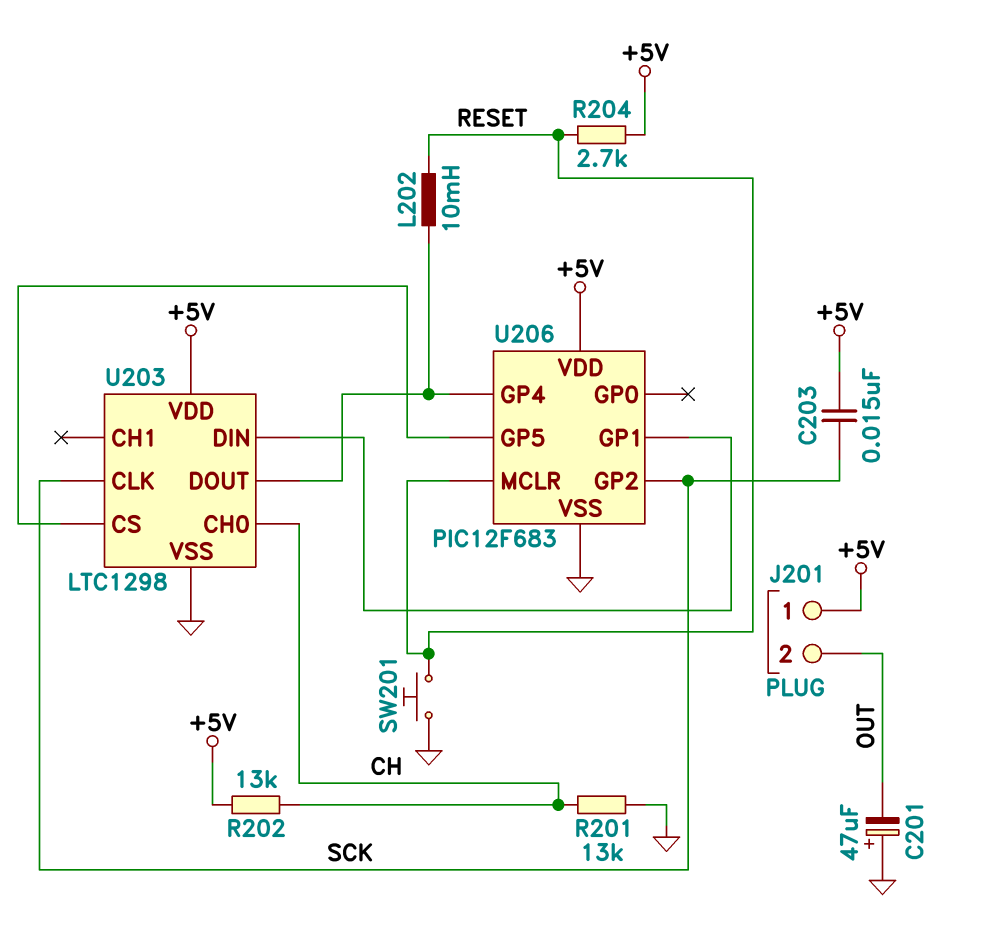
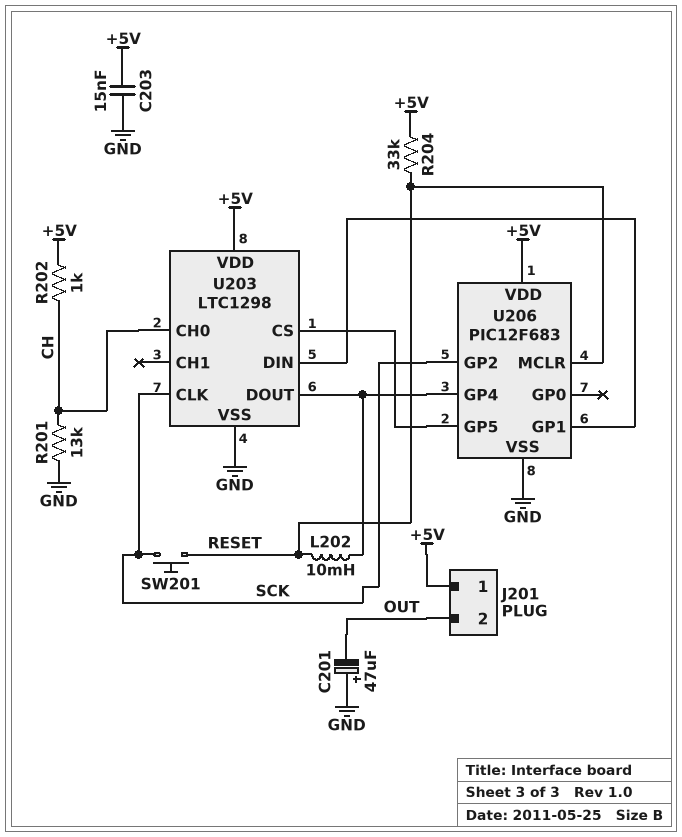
C203: 15nF (+5V, SCK) -> 15nF (+5V, GND)
R202: 13k (+5V, CH) -> 1k (+5V, CH)
R204: 2.7k (+5V, RESET) -> 33k (+5V, RESET)
SW201: button (GND, RESET) -> button (RESET, SCK)

